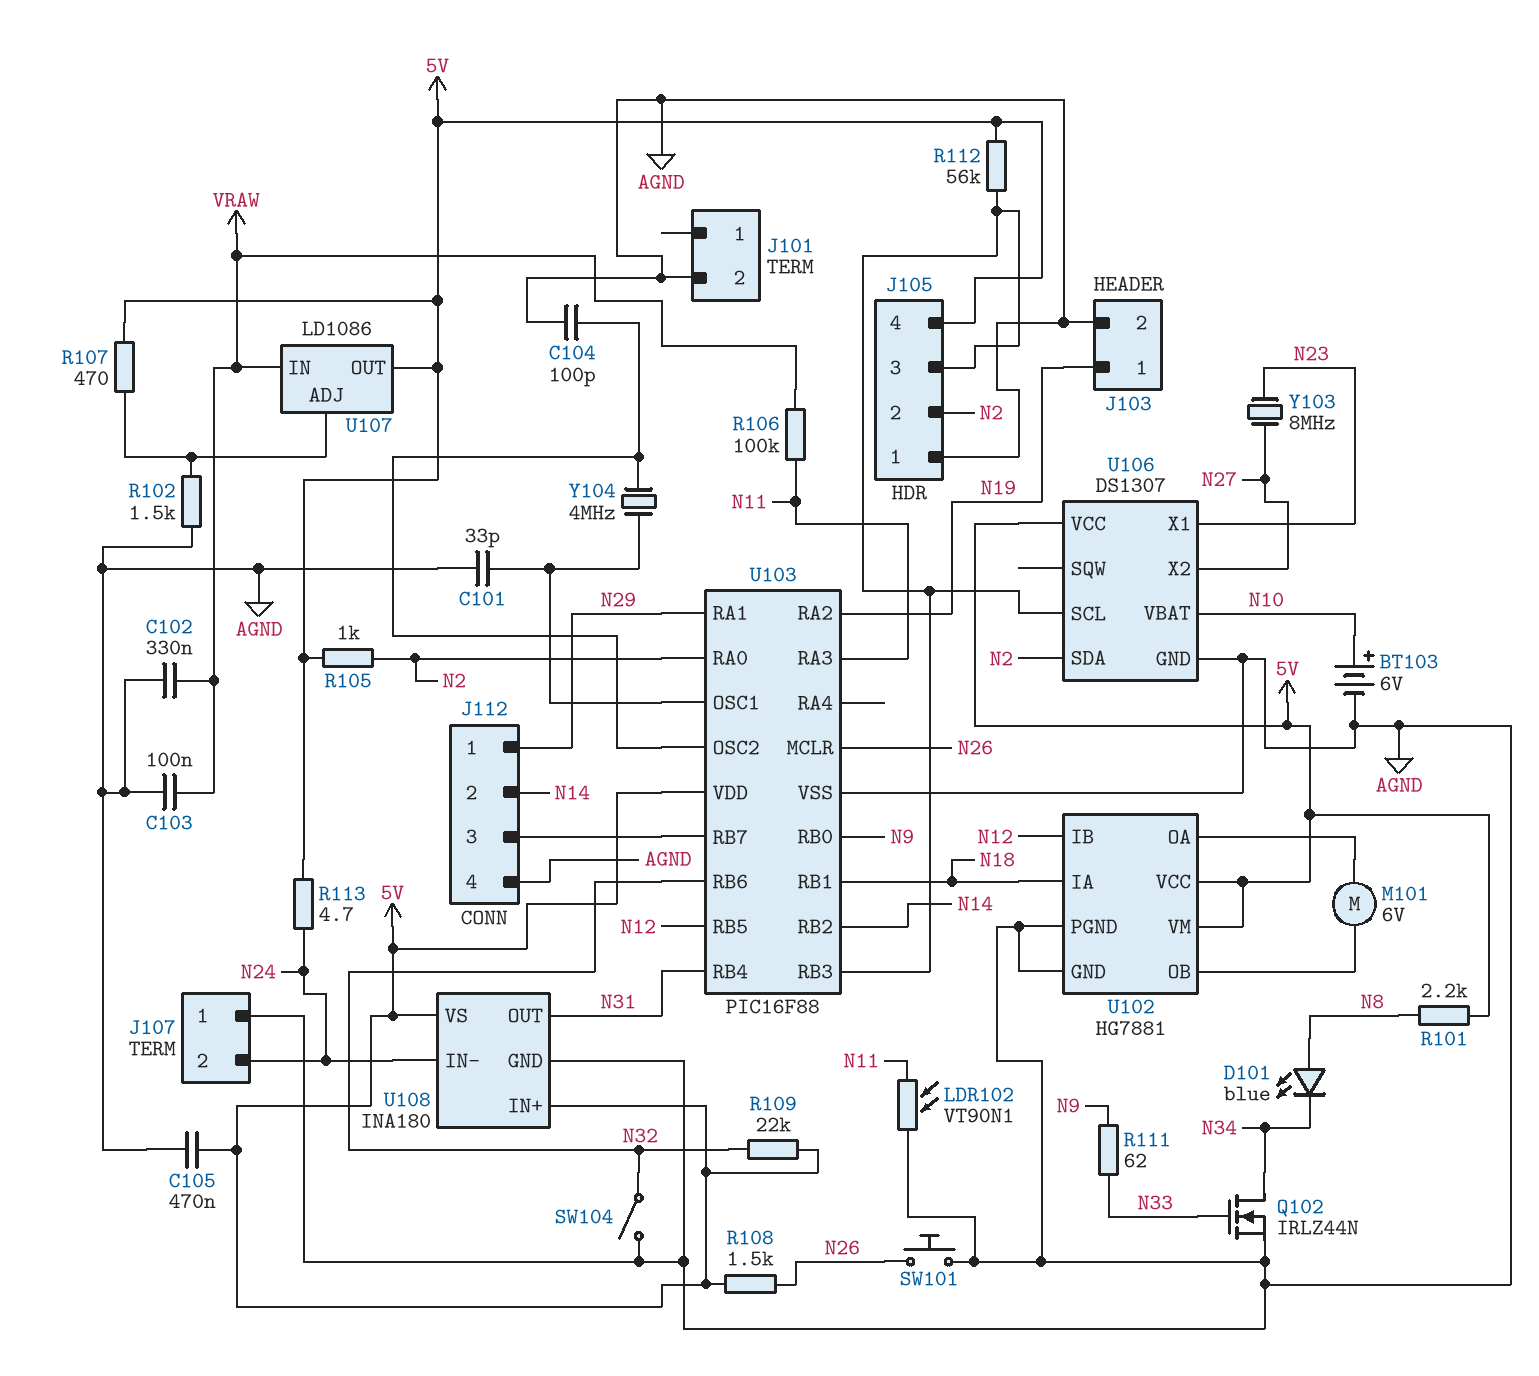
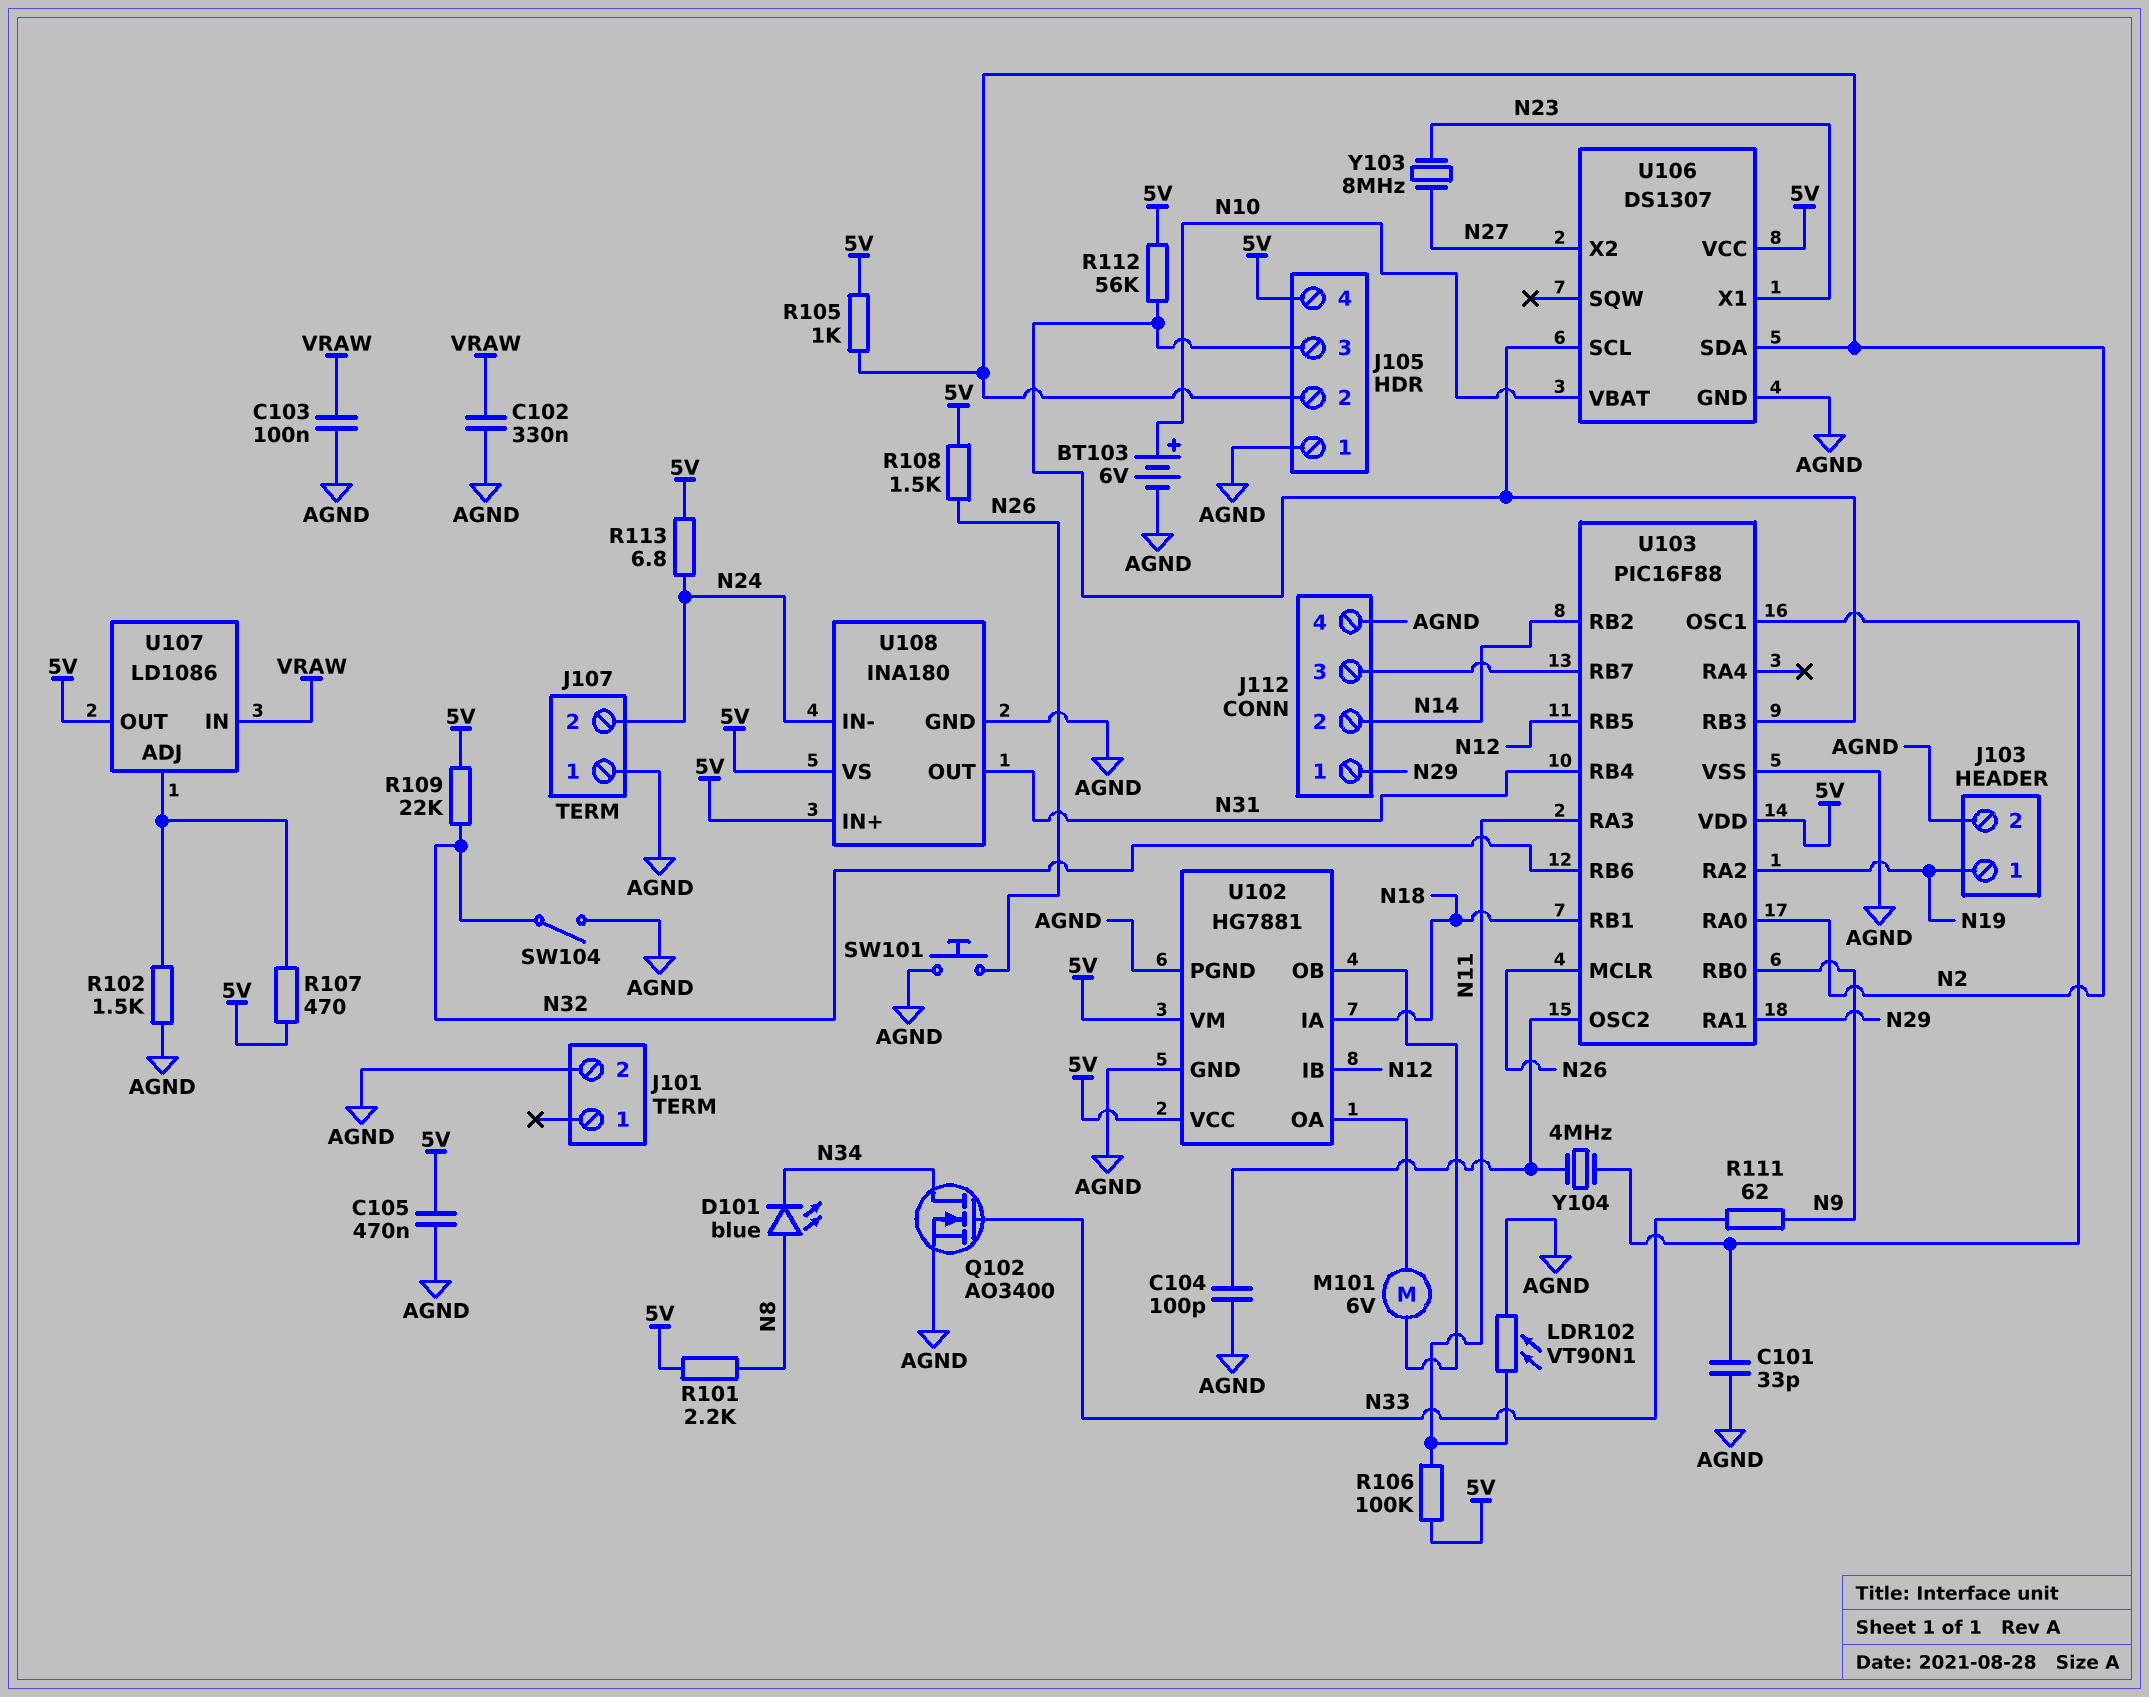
Q102: NMOS IRLZ44N (G N33, D N34, S AGND) -> NMOS AO3400 (G N33, D N34, S AGND)
R106: 100k (N11, VRAW) -> 100k (5V, N11)
R113: 4.7 (5V, N24) -> 6.8 (5V, N24)

